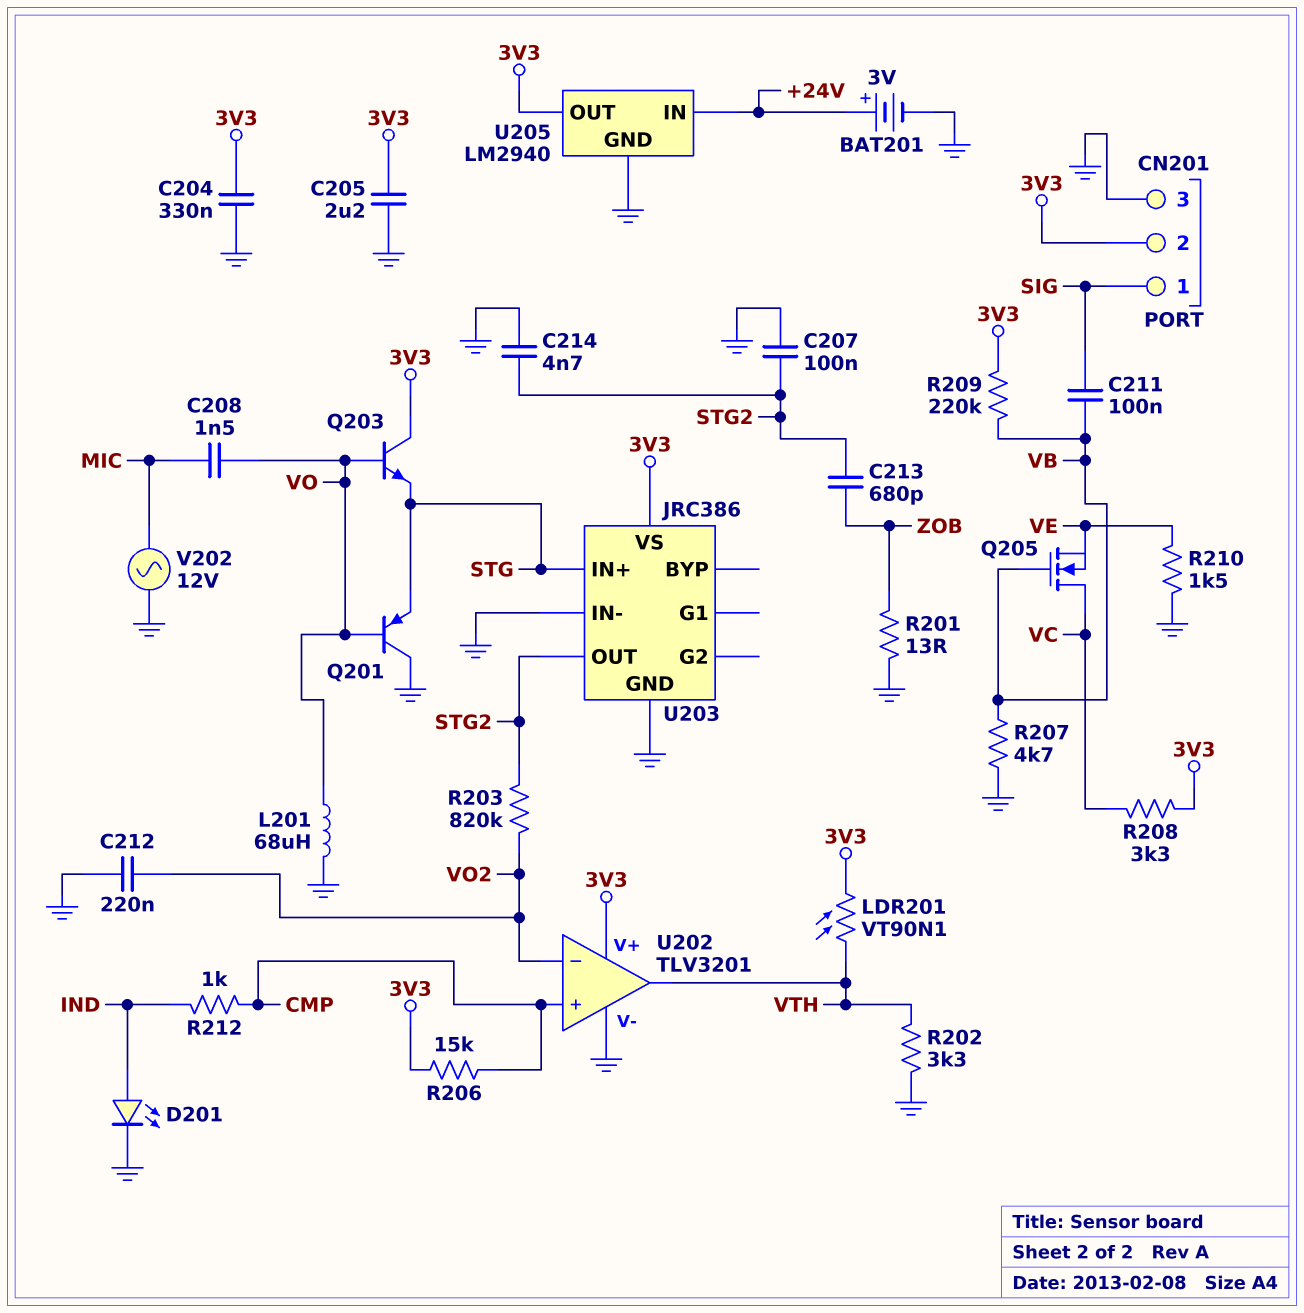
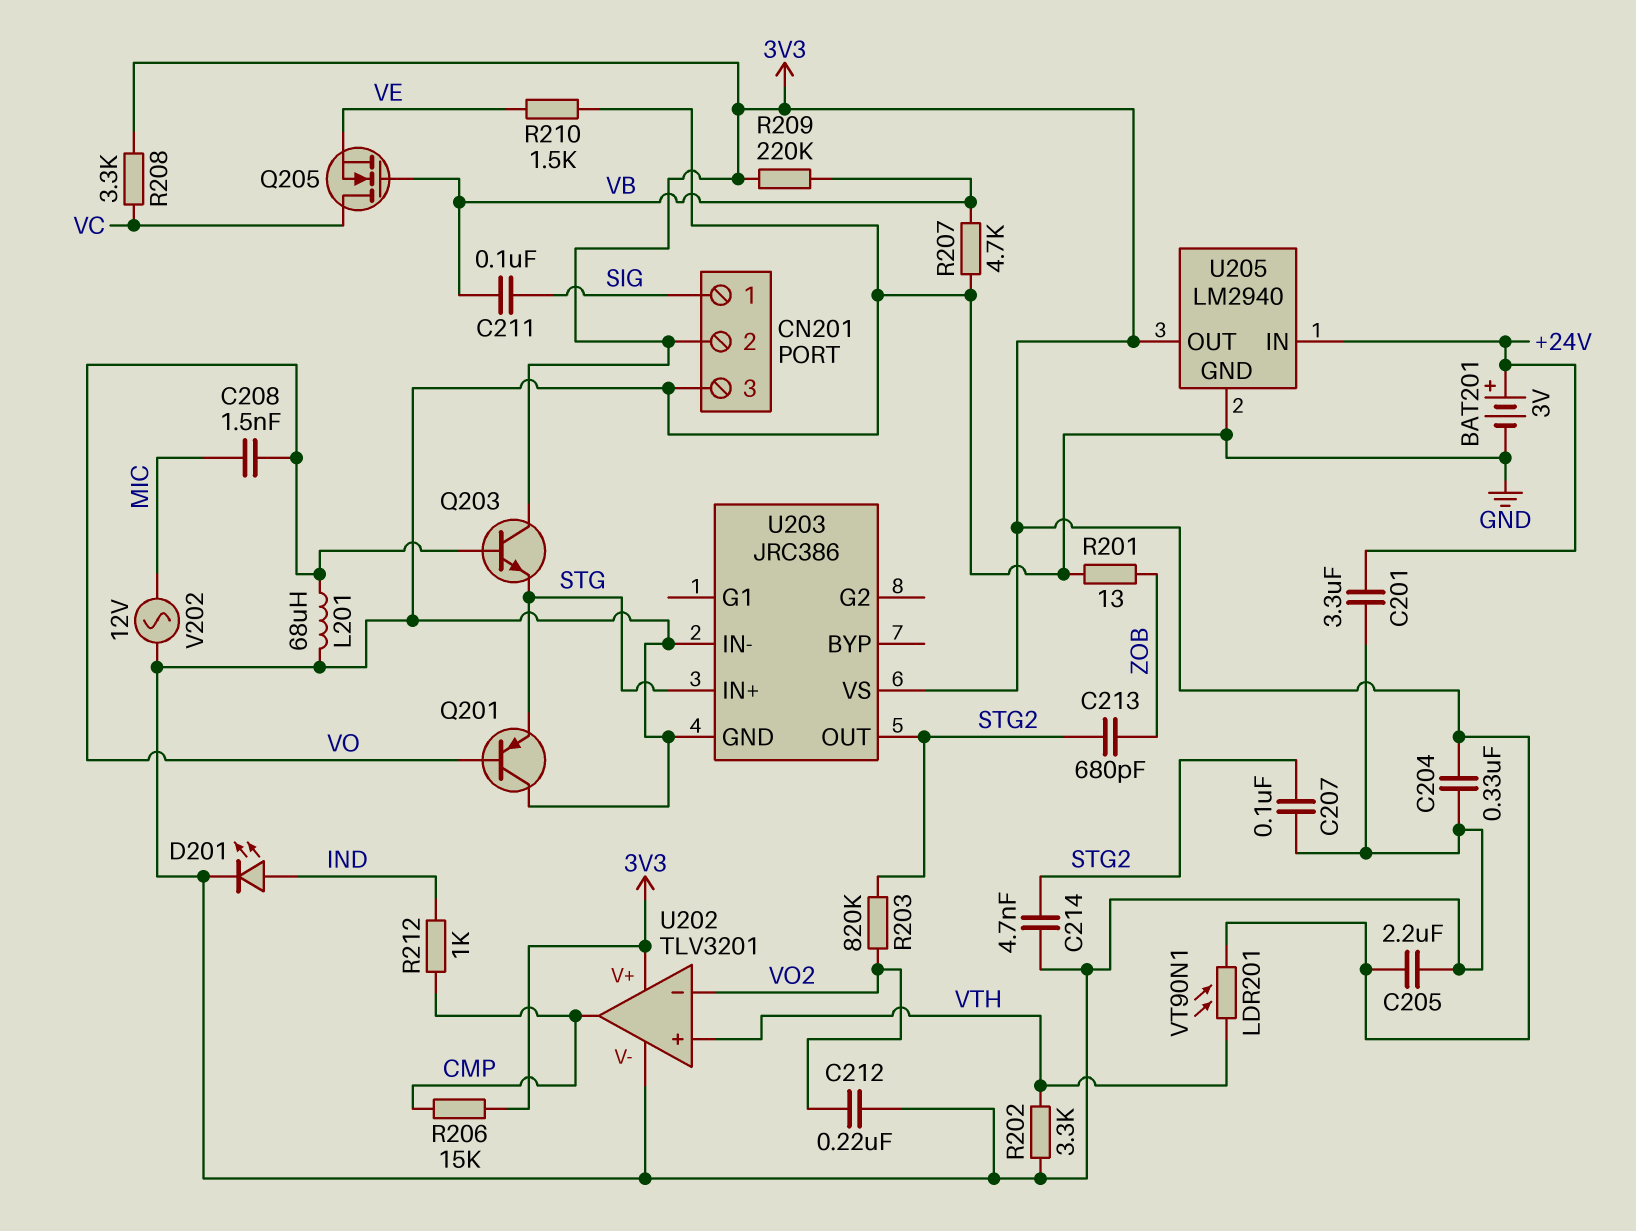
C201: none -> 3.3uF (+24V, GND)
U202 pin in+: CMP -> VTH
U202 pin out: VTH -> CMP

